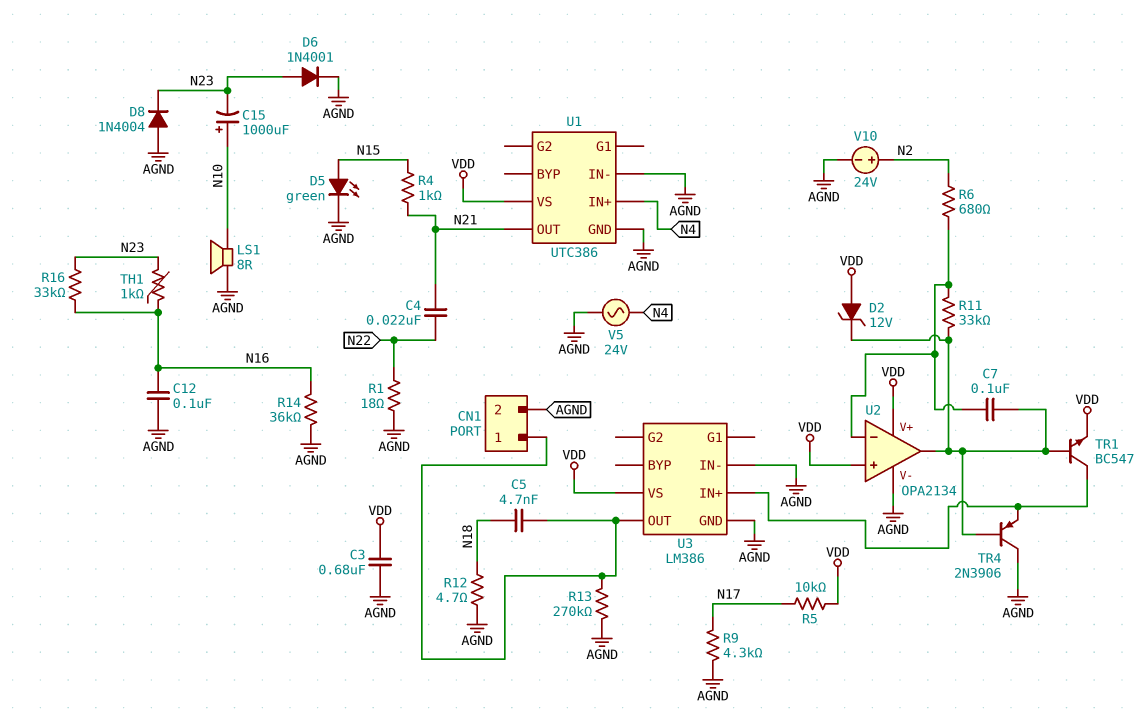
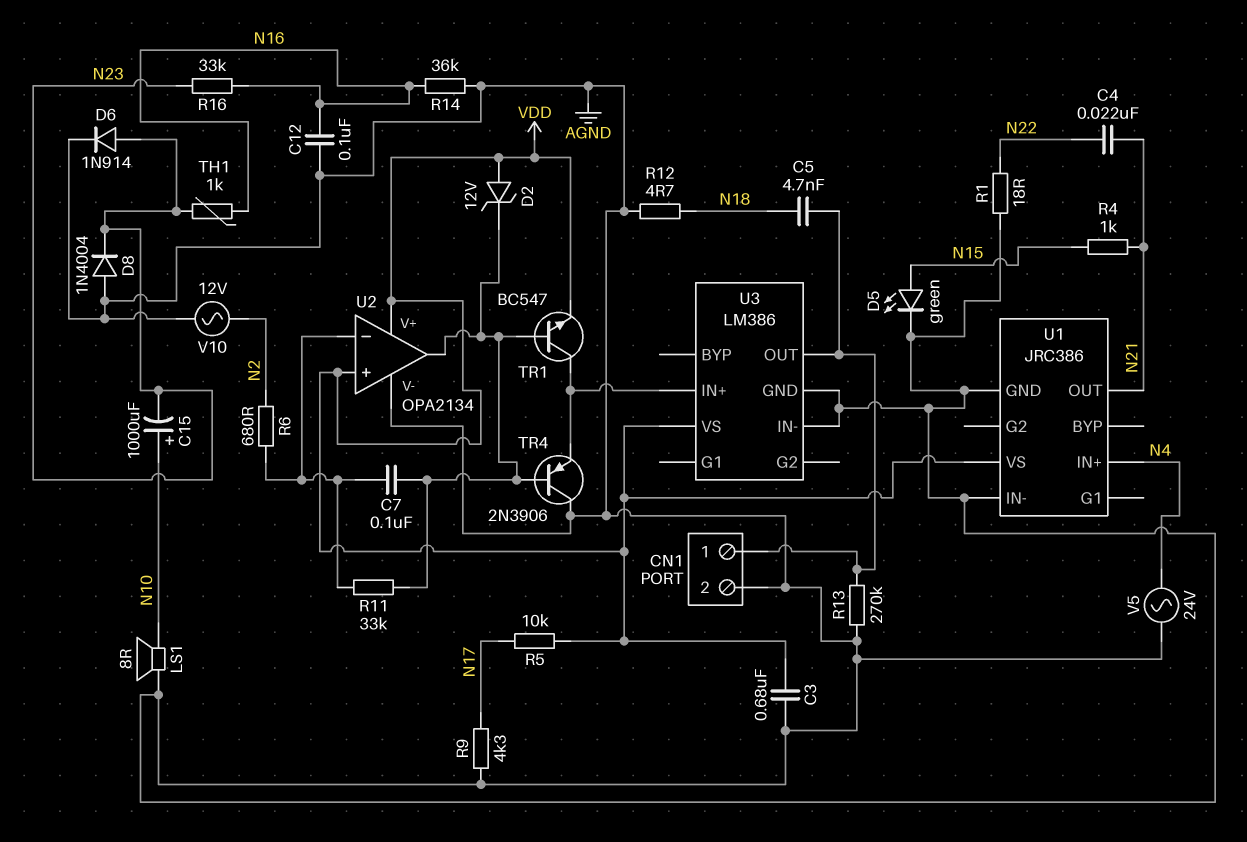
D6: diode 1N4001 (A N23, K AGND) -> diode 1N914 (A N23, K AGND)
U1: UTC386 -> JRC386
V10: 24V (plus N2, minus AGND) -> AC 12V (AGND, N2)

